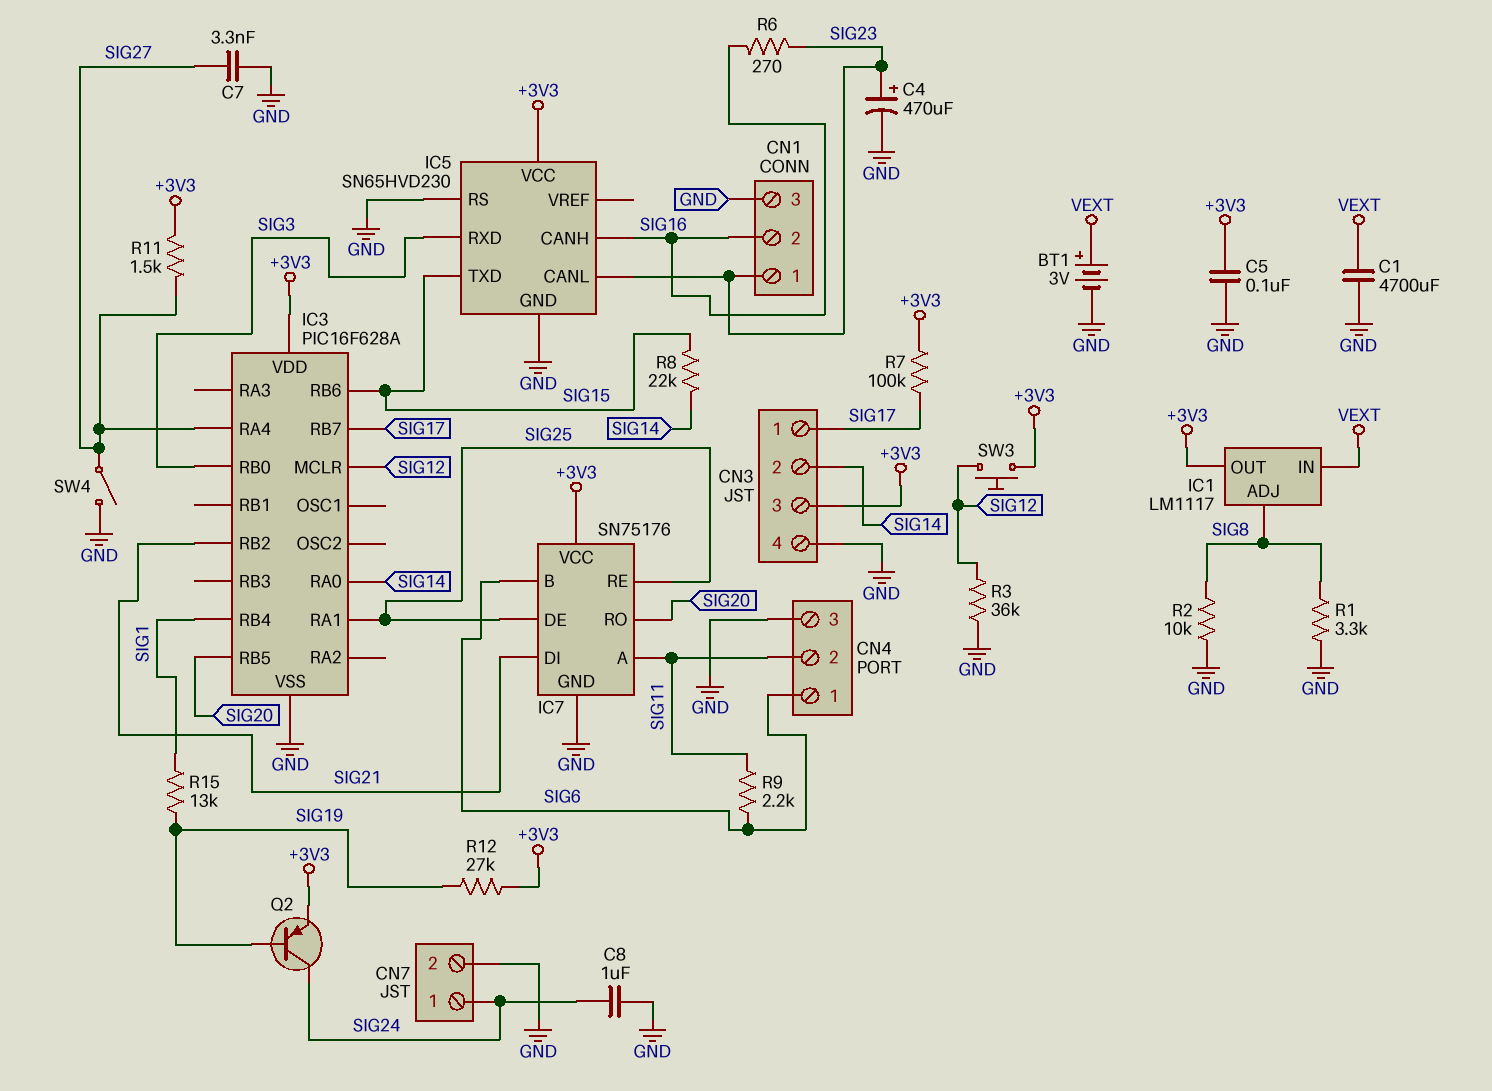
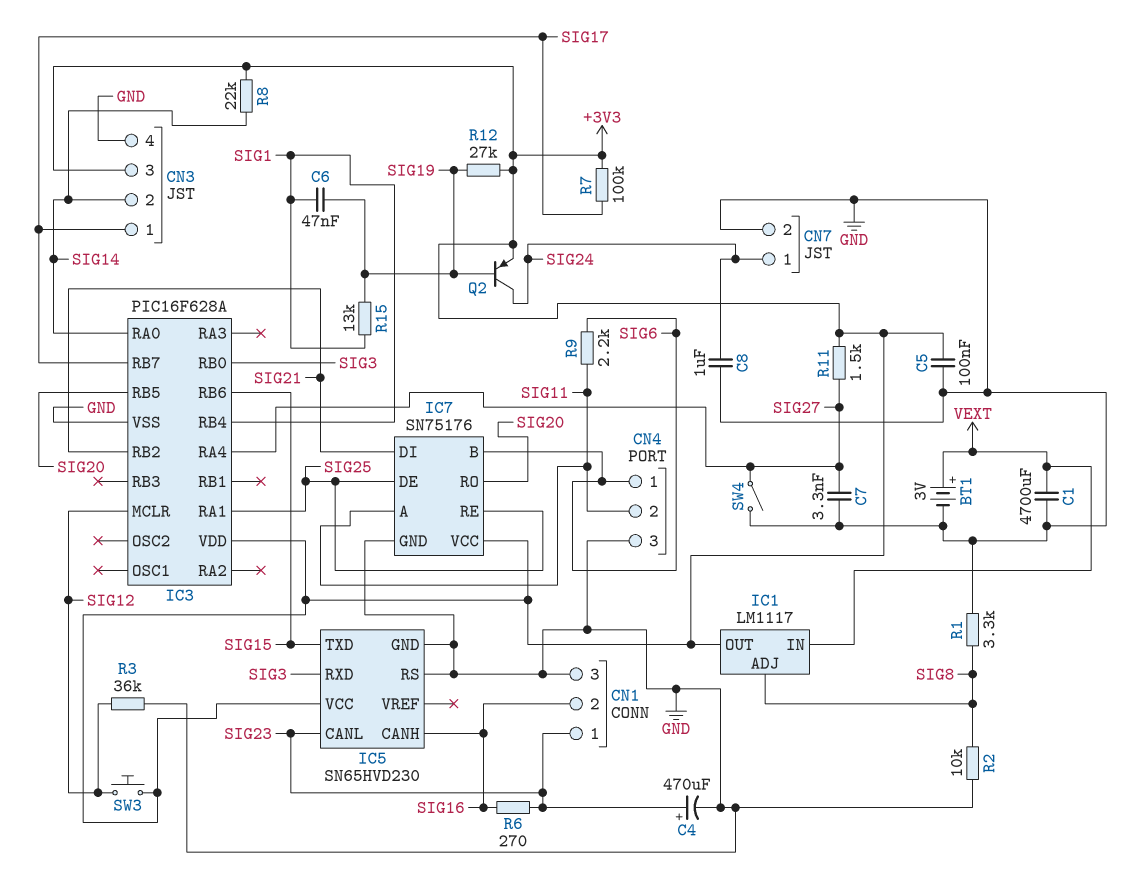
C6: none -> 47nF (SIG1, SIG19)
R8: 22k (SIG14, SIG15) -> 22k (+3V3, SIG14)

